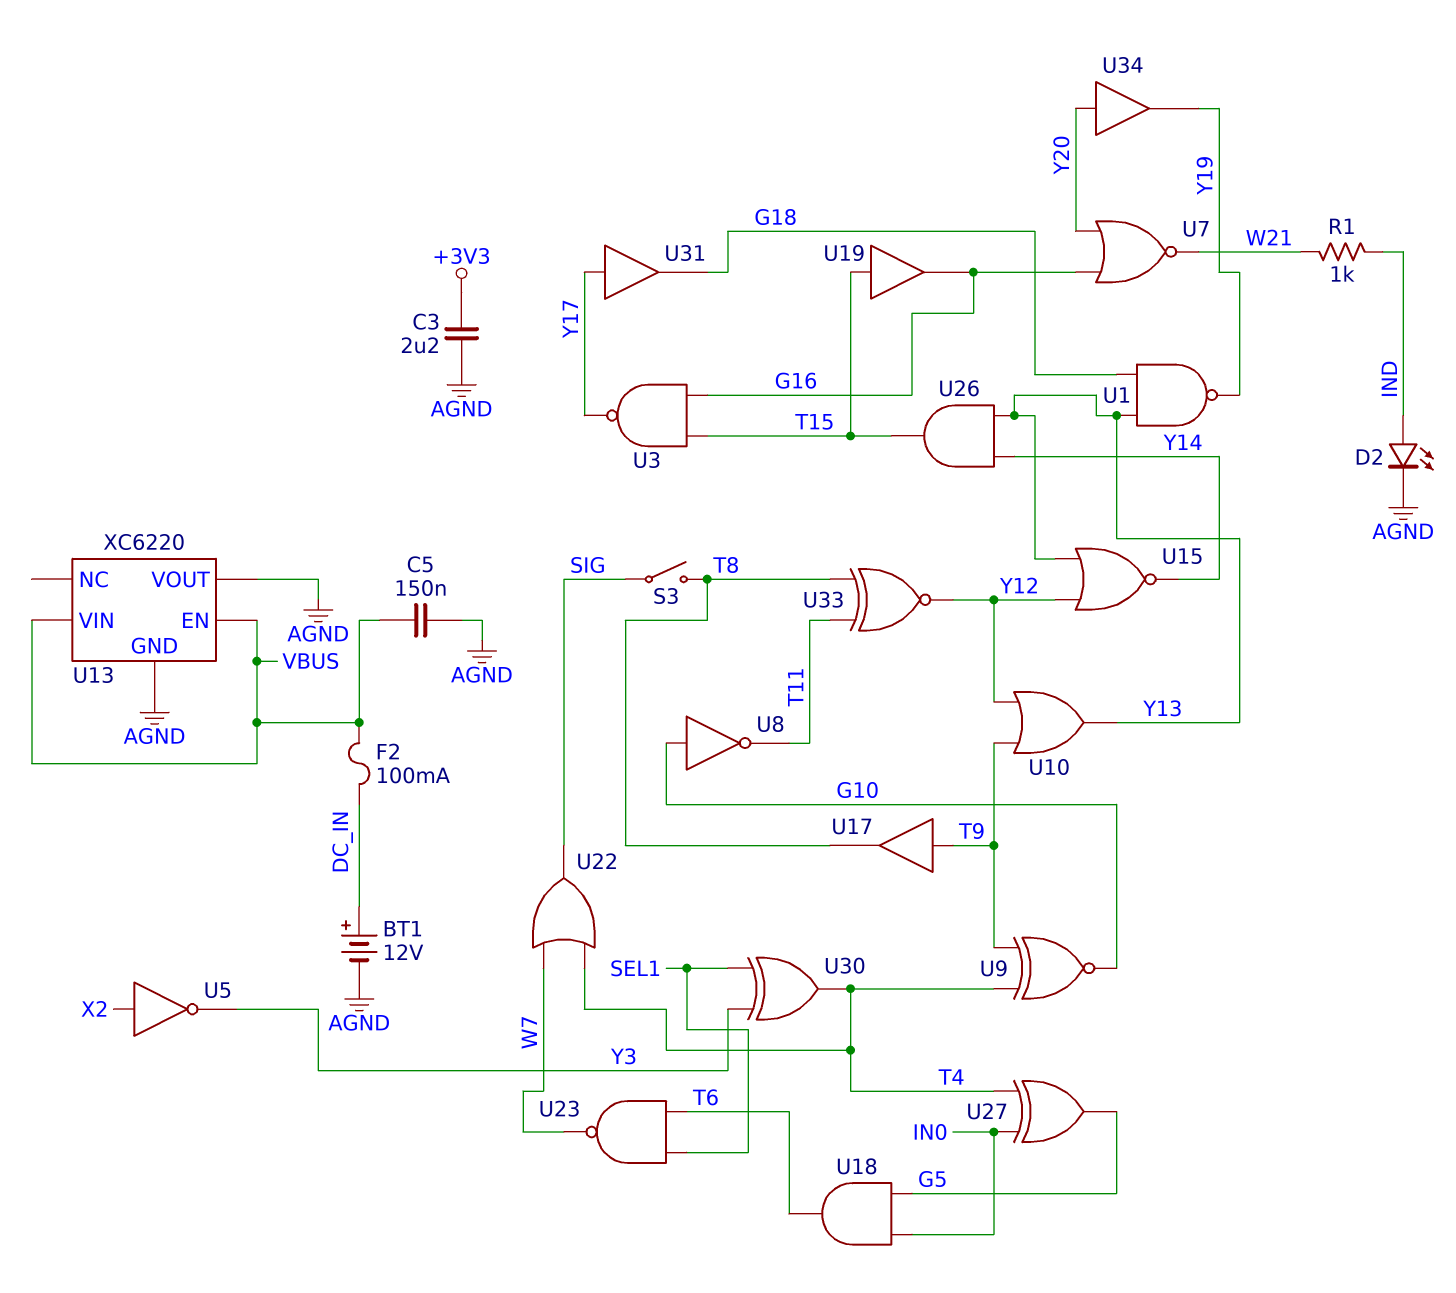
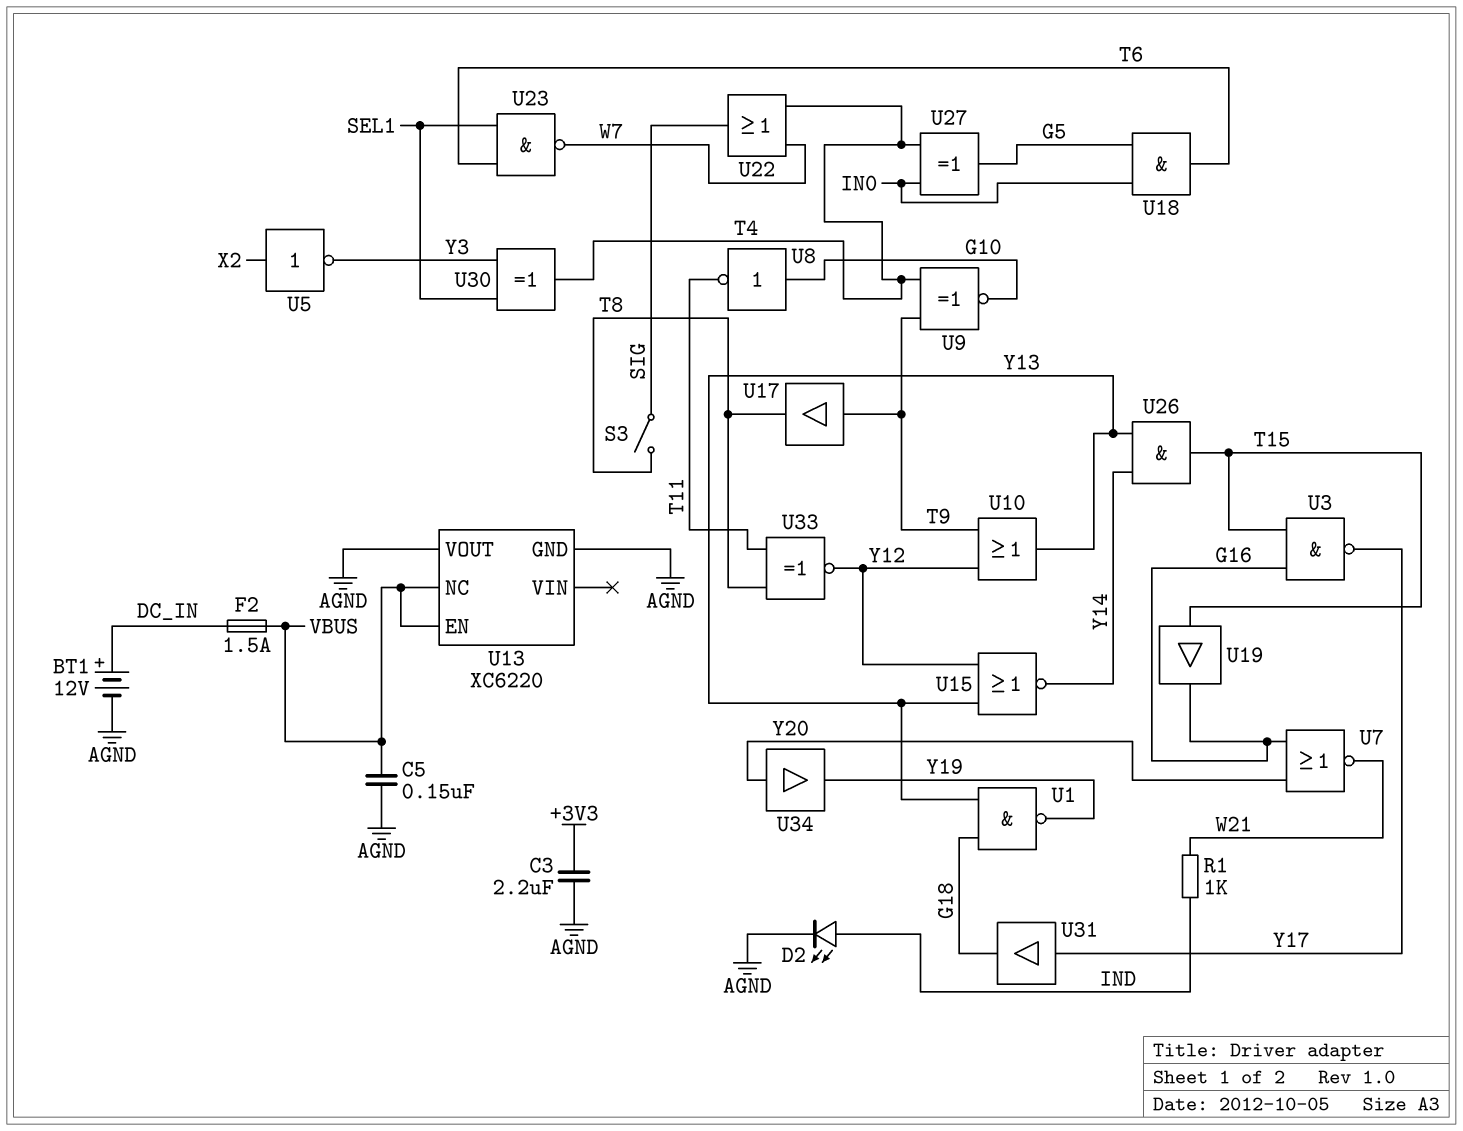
F2: 100mA (DC_IN, VBUS) -> 1.5A (DC_IN, VBUS)
U13 pin NC: none -> VBUS
U13 pin VIN: VBUS -> none

